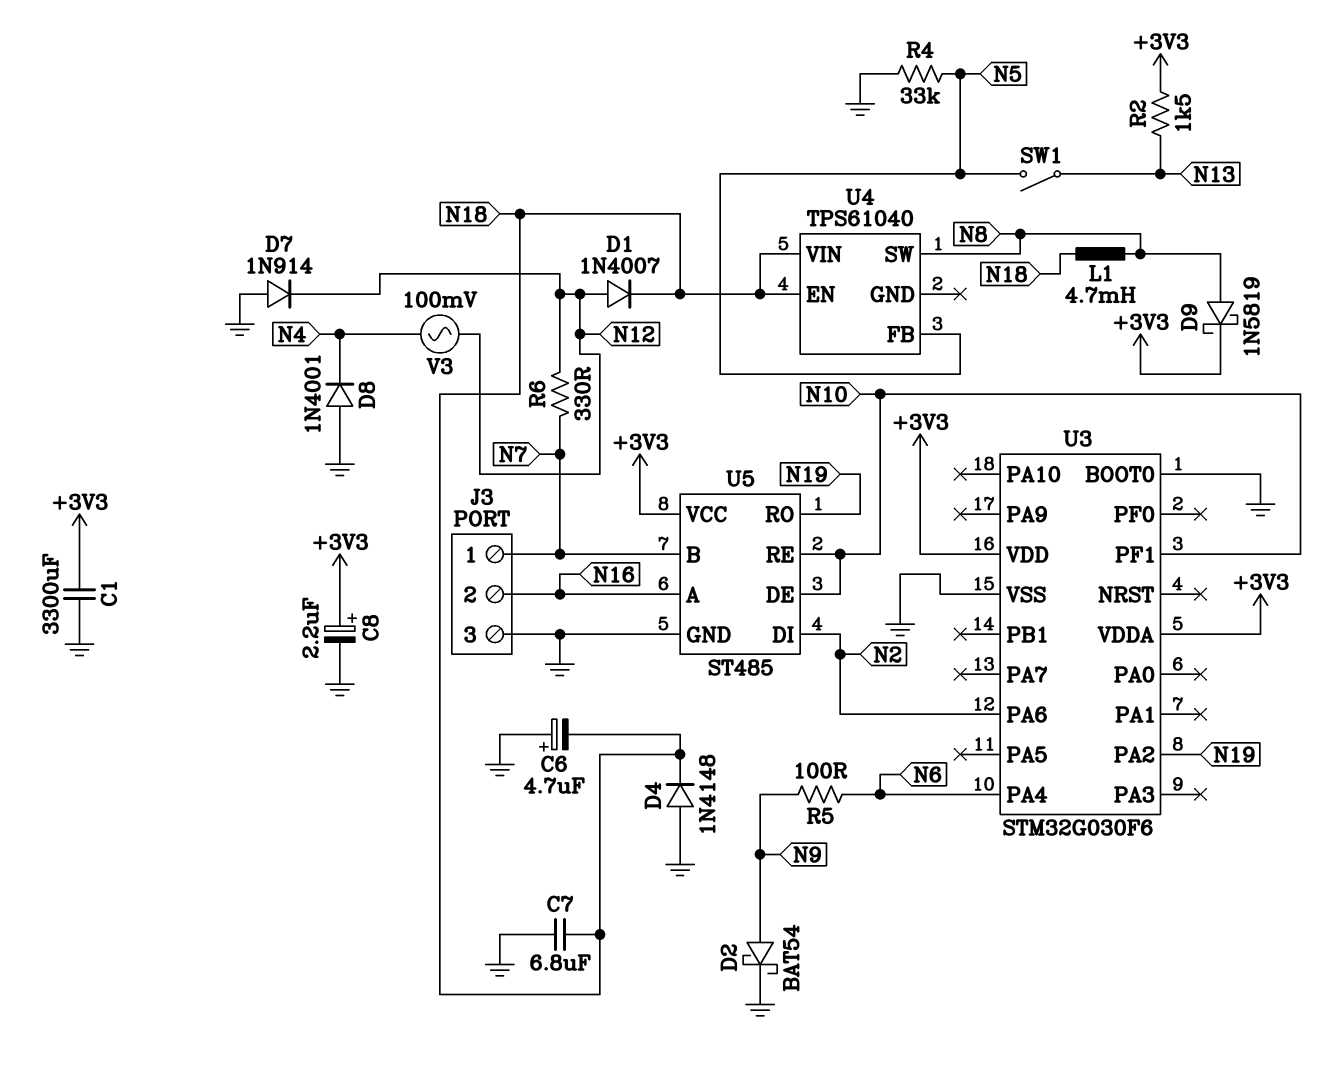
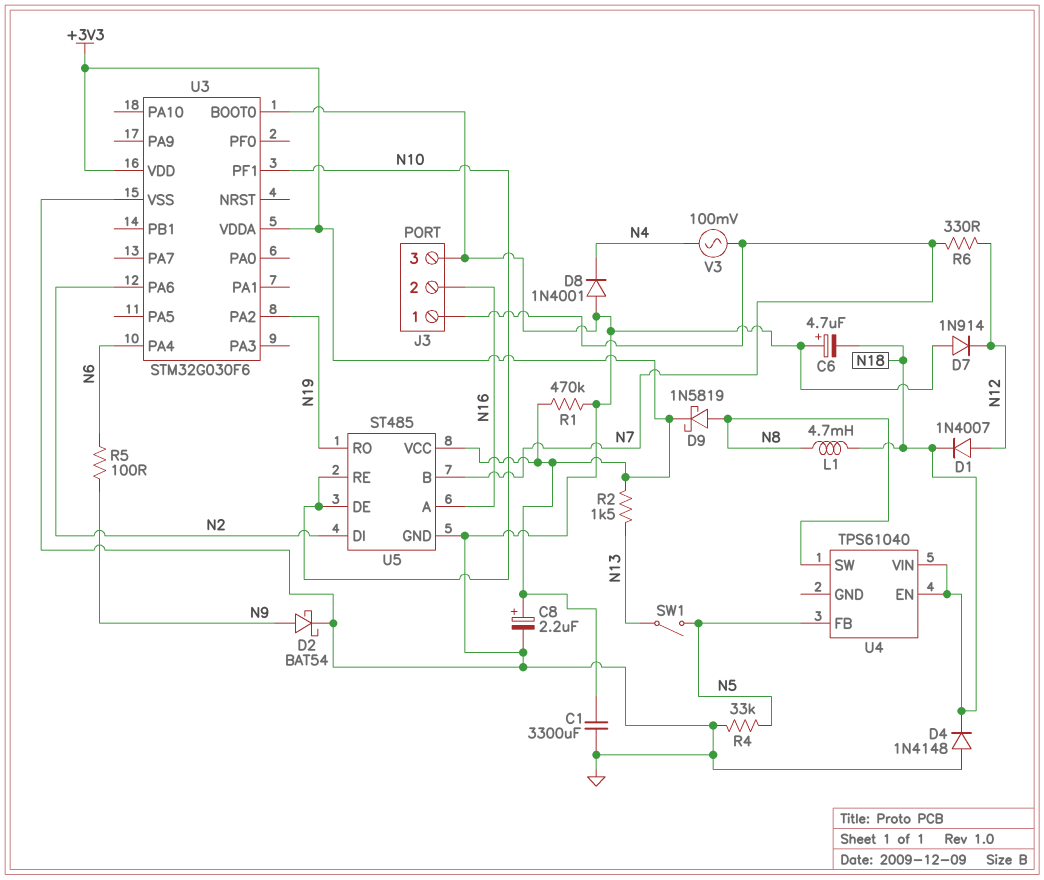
C7: 6.8uF (GND, N18) -> none
R1: none -> 470k (+3V3, GND)
V3: AC 100mV (N4, N12) -> AC 100mV (N4, N7)

